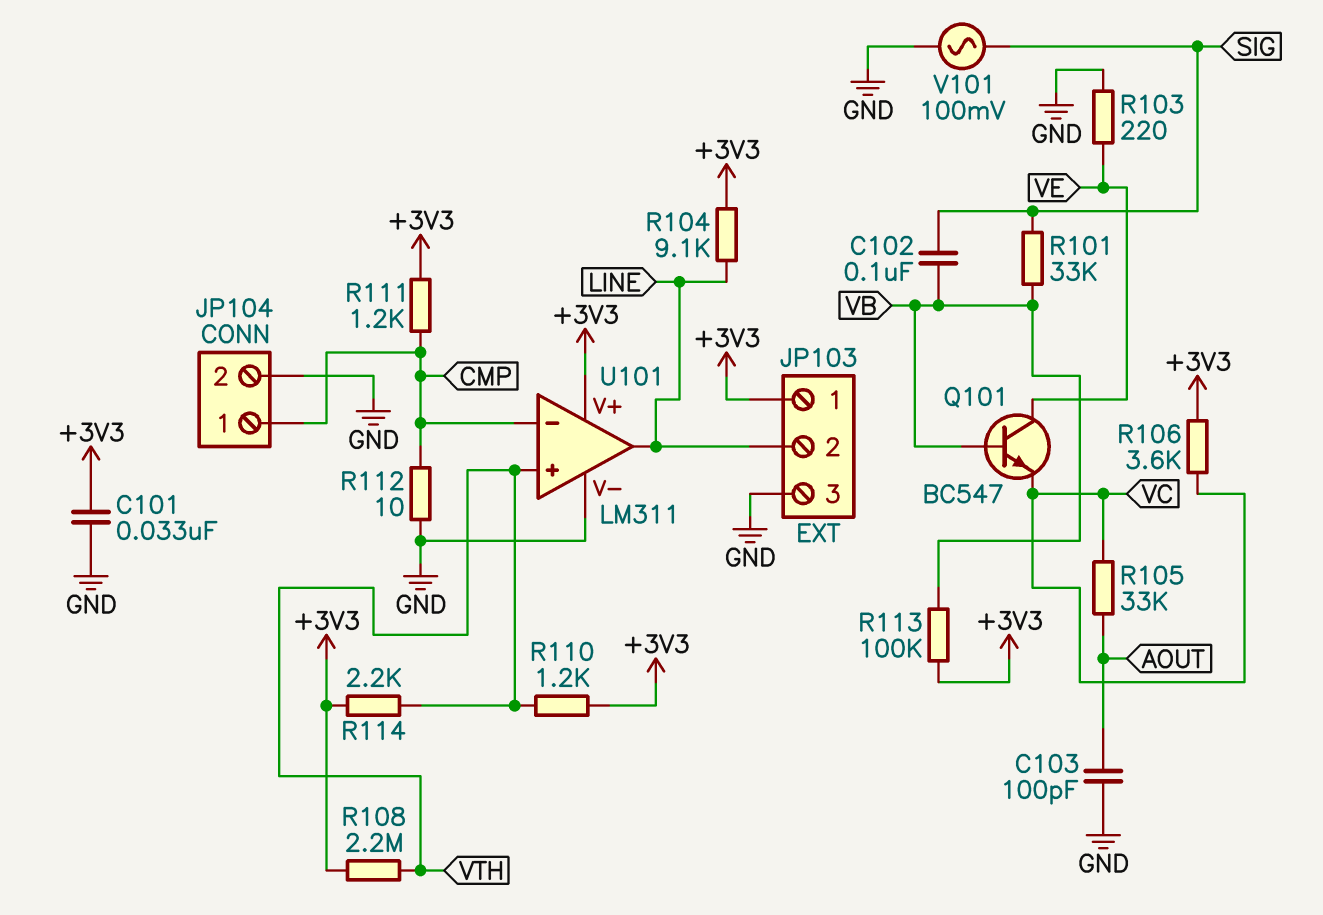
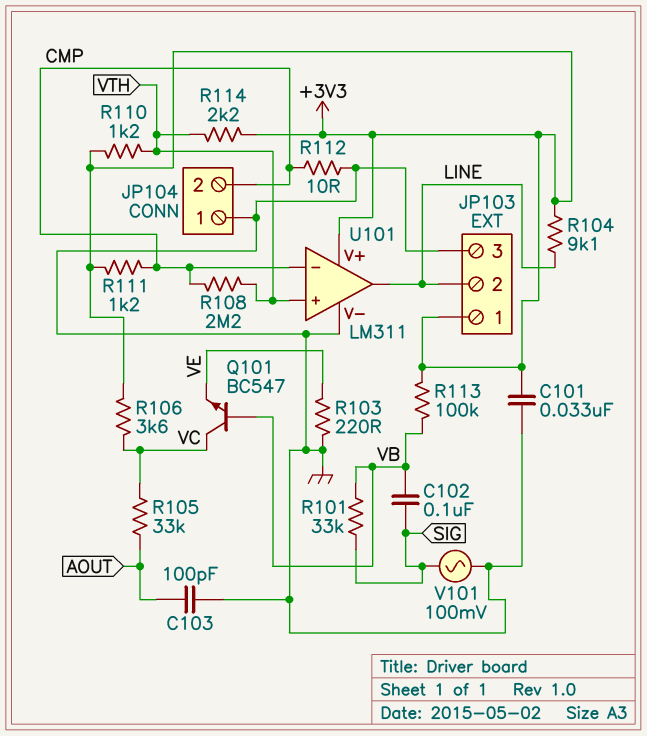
JP104 pin 1: CMP -> GND
JP104 pin 2: GND -> CMP
Q101: NPN BC547 (B VB, C VE, E VC) -> NPN BC547 (B VB, C VC, E VE)
R108: 2.2M (+3V3, VTH) -> 2.2M (CMP, VTH)

